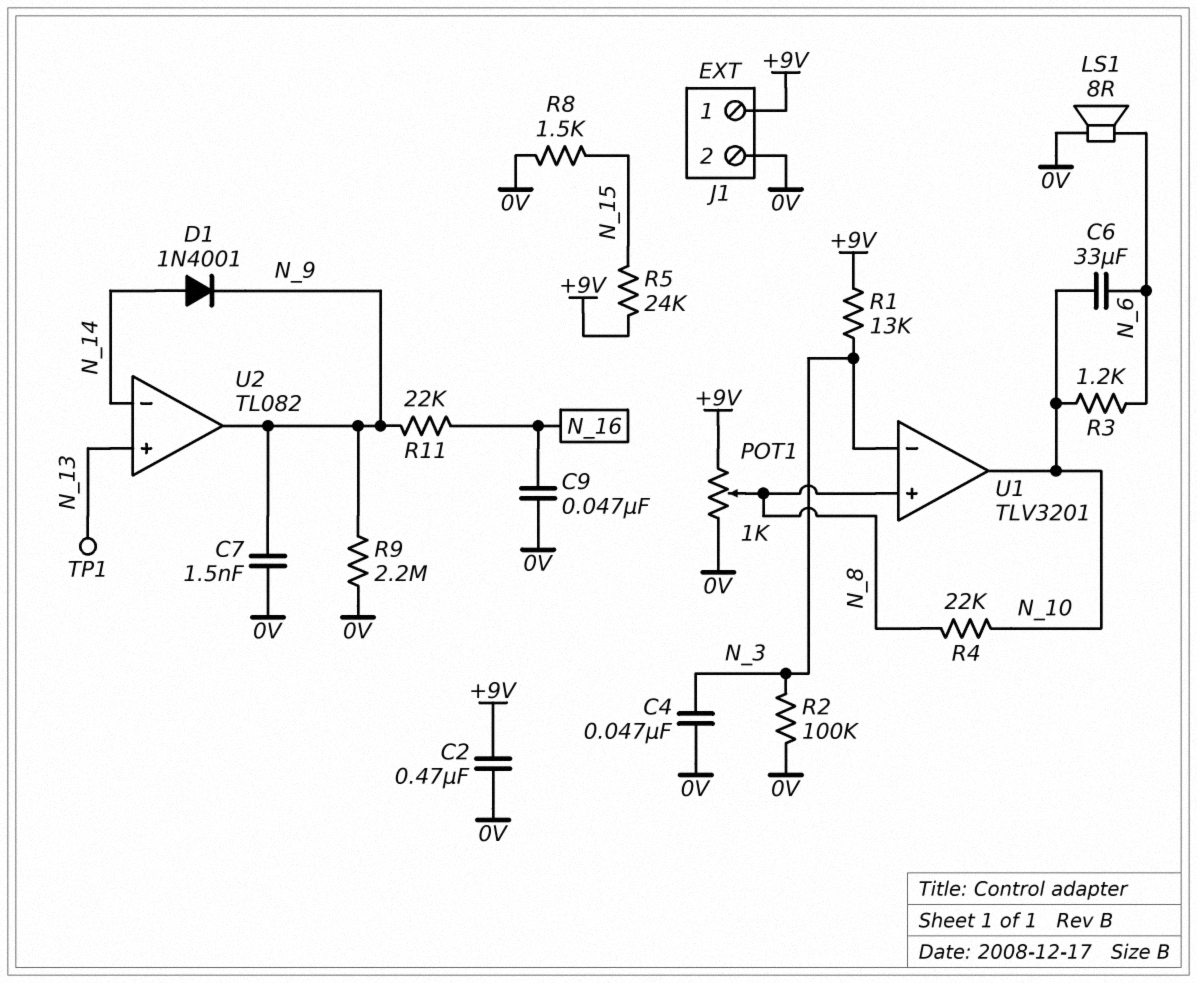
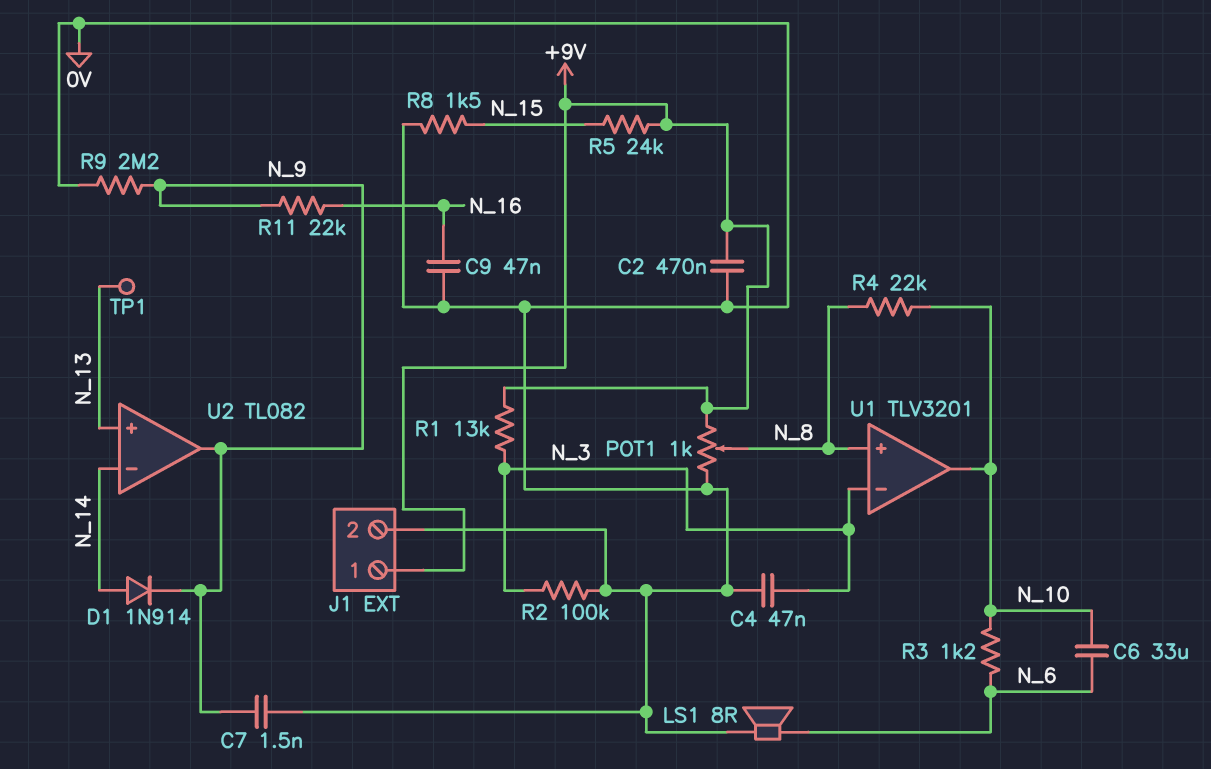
D1: diode 1N4001 (A N_14, K N_9) -> diode 1N914 (A N_14, K N_9)

